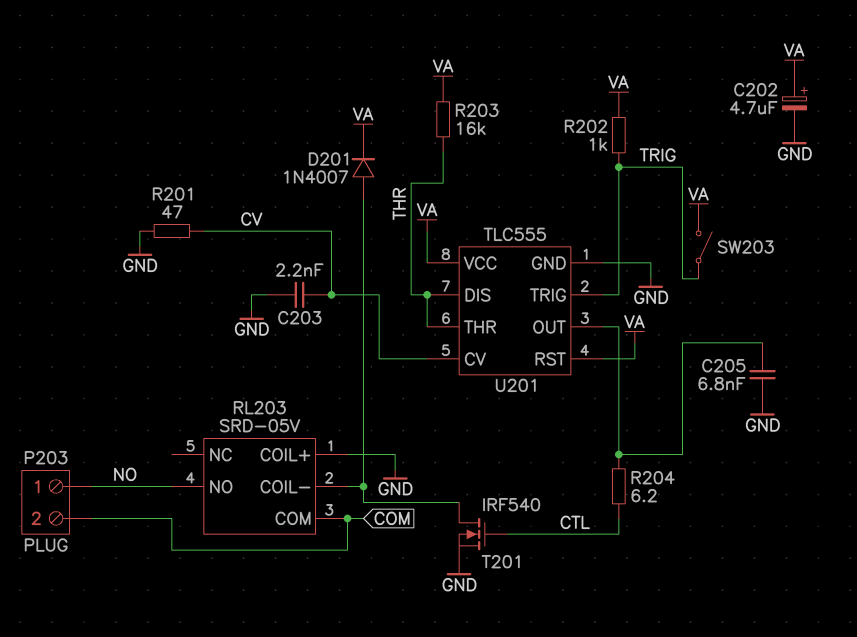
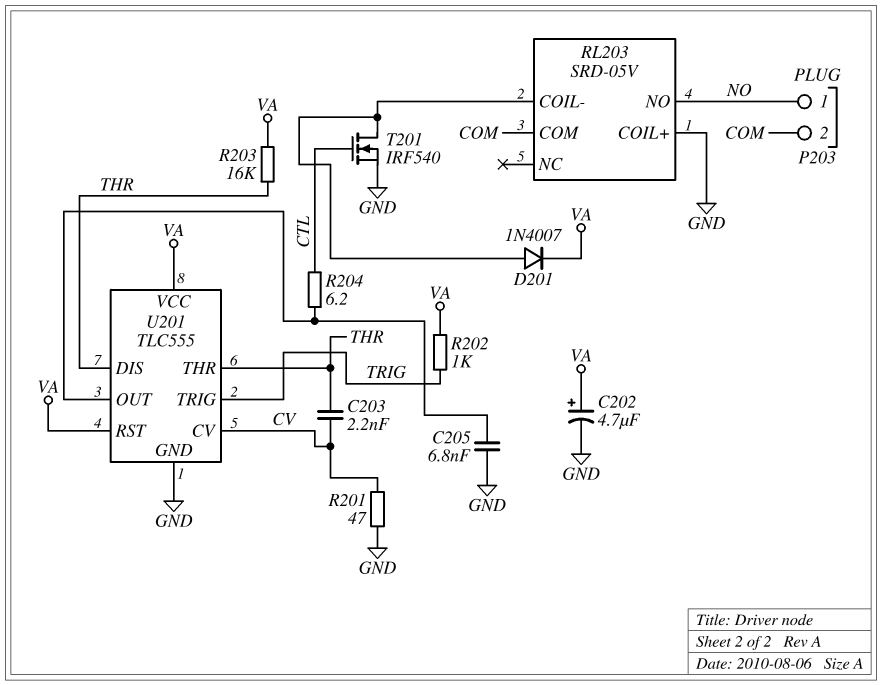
C203: 2.2nF (CV, GND) -> 2.2nF (CV, THR)
SW203: switch (TRIG, VA) -> none

